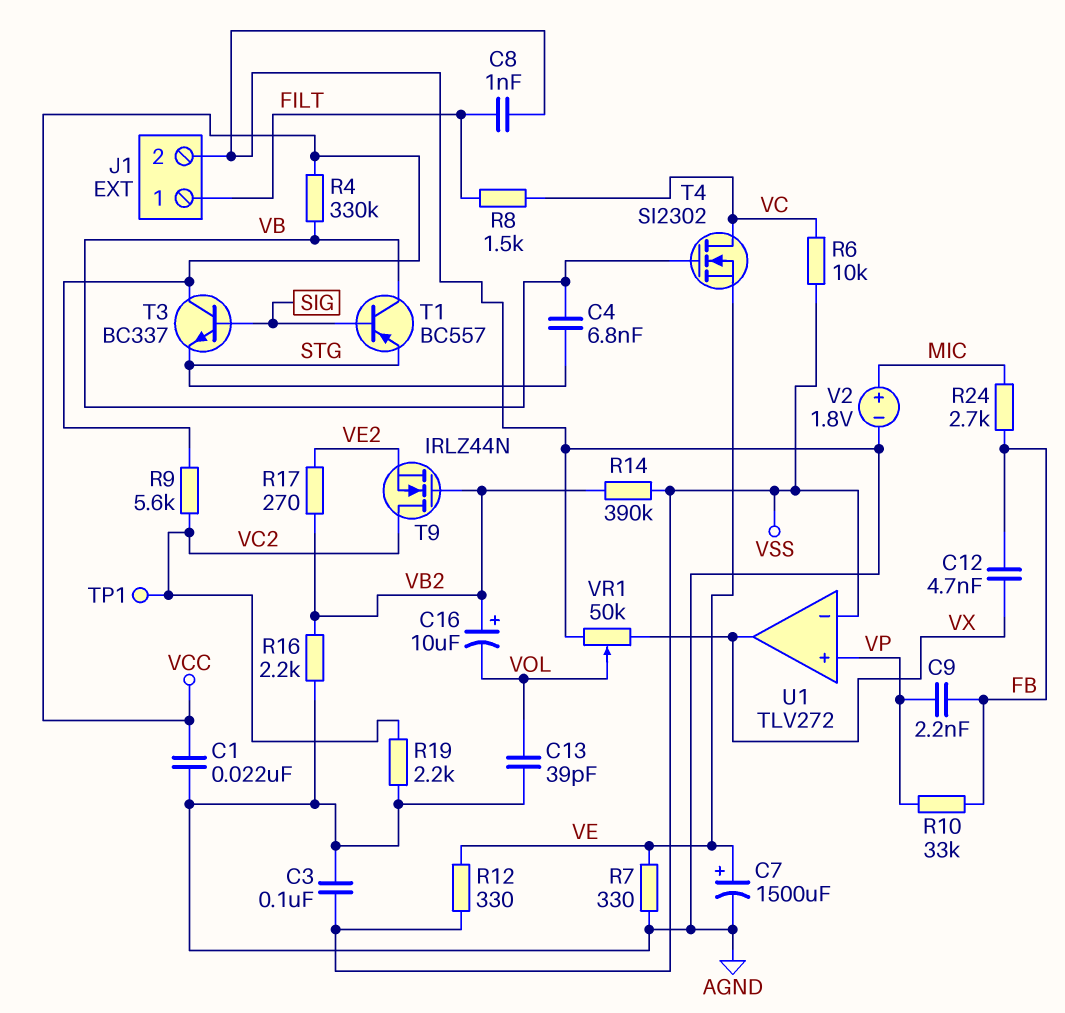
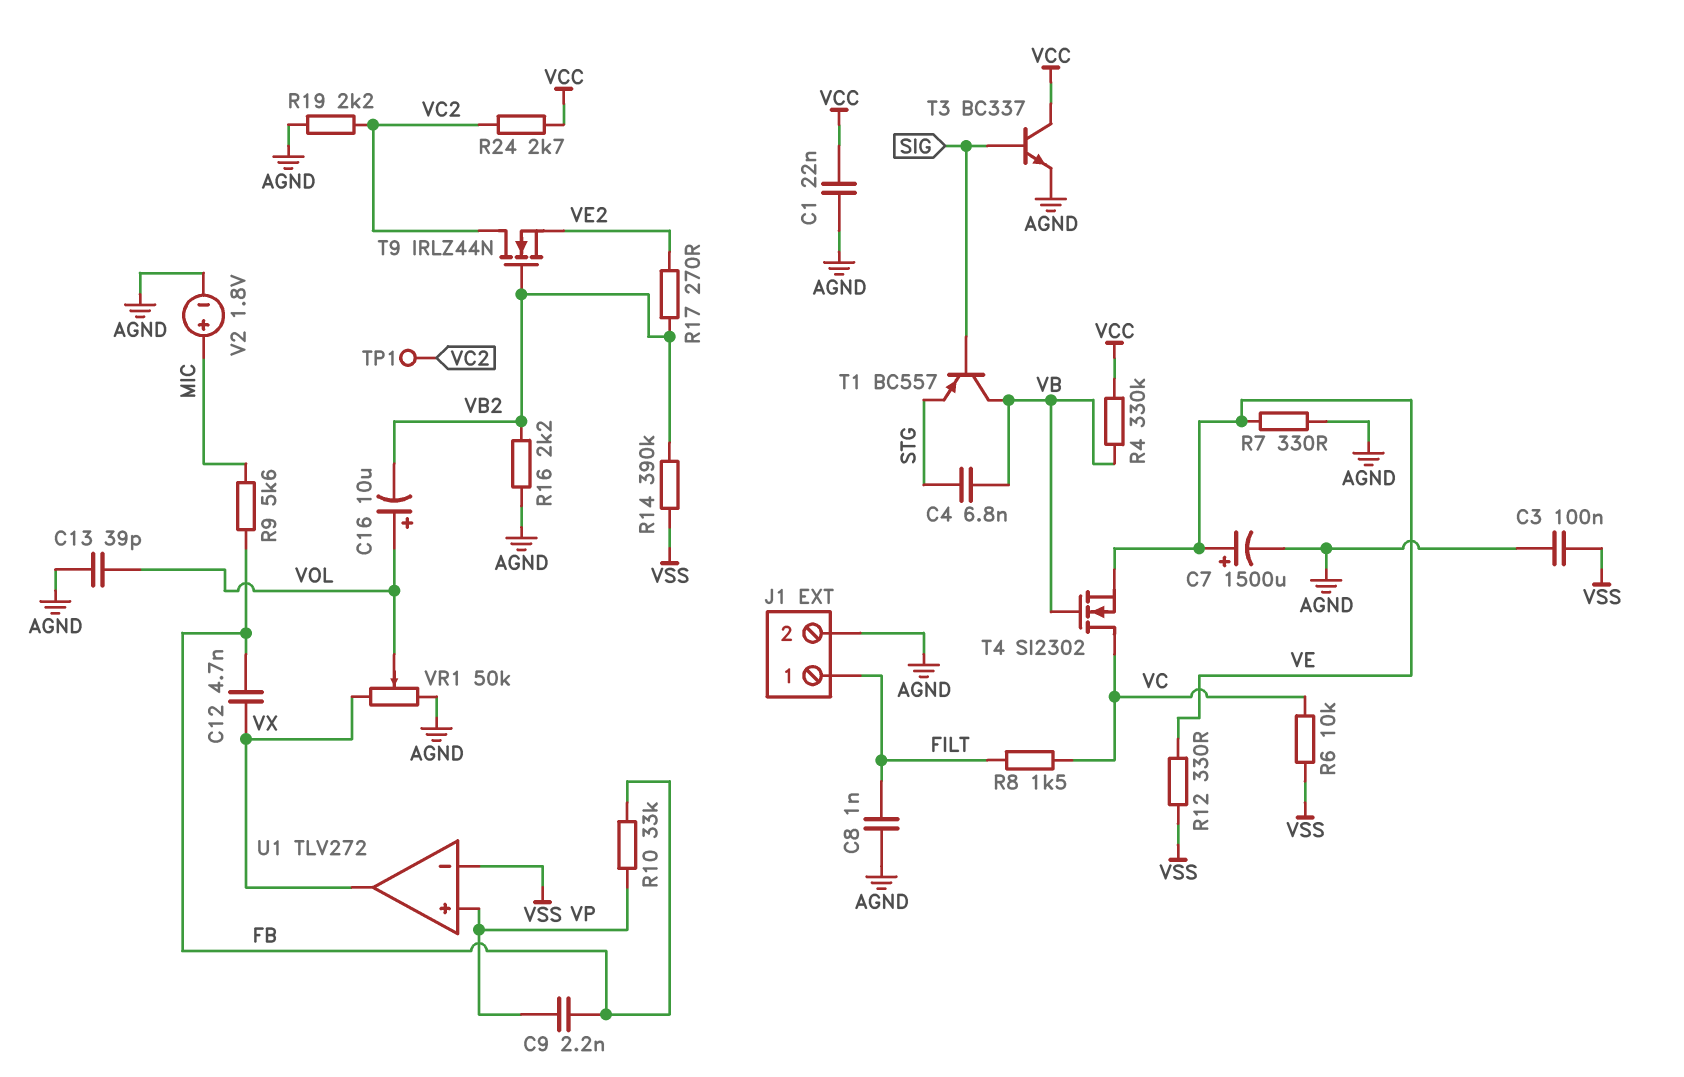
C16: 10uF (plus VB2, minus VOL) -> 10uF (plus VOL, minus VB2)
R9: 5.6k (VC2, VCC) -> 5.6k (FB, MIC)
R24: 2.7k (FB, MIC) -> 2.7k (VC2, VCC)
T3: NPN BC337 (B SIG, C VCC, E STG) -> NPN BC337 (B SIG, C VCC, E AGND)

